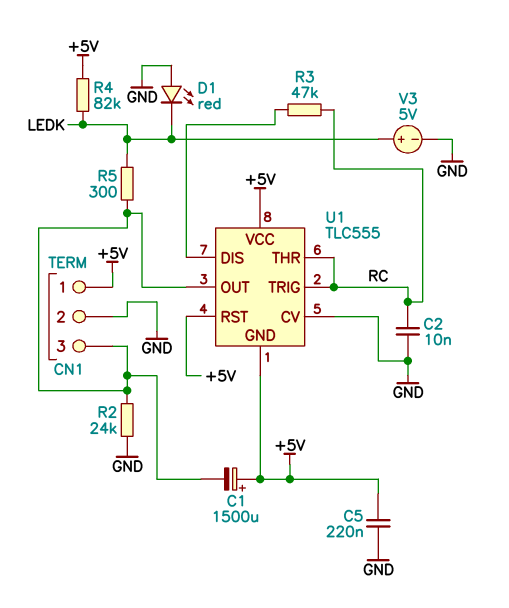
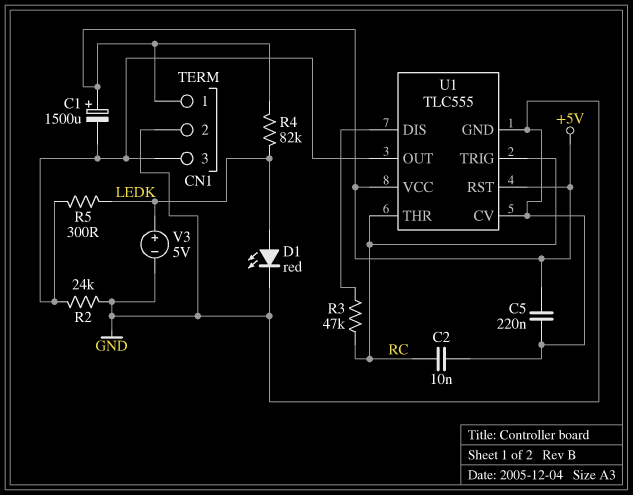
D1: LED red (A GND, K LEDK) -> LED red (A LEDK, K GND)
U1 pin GND: +5V -> GND

